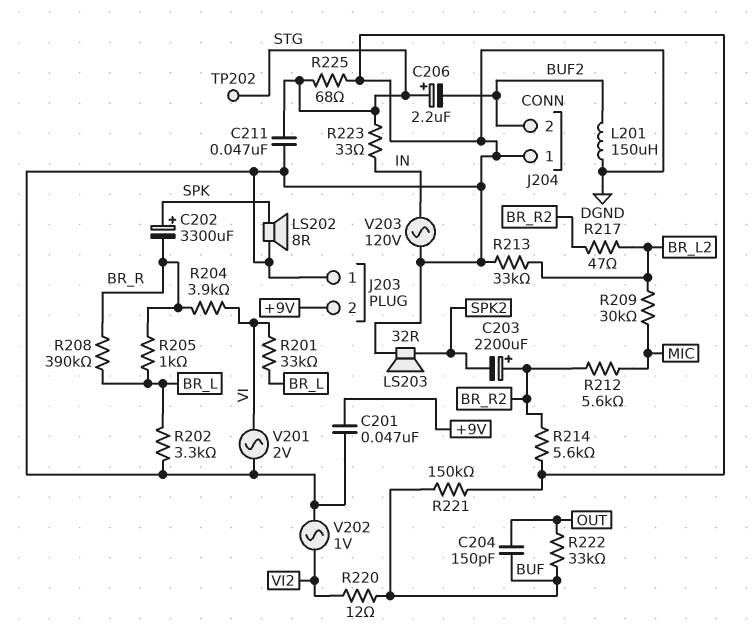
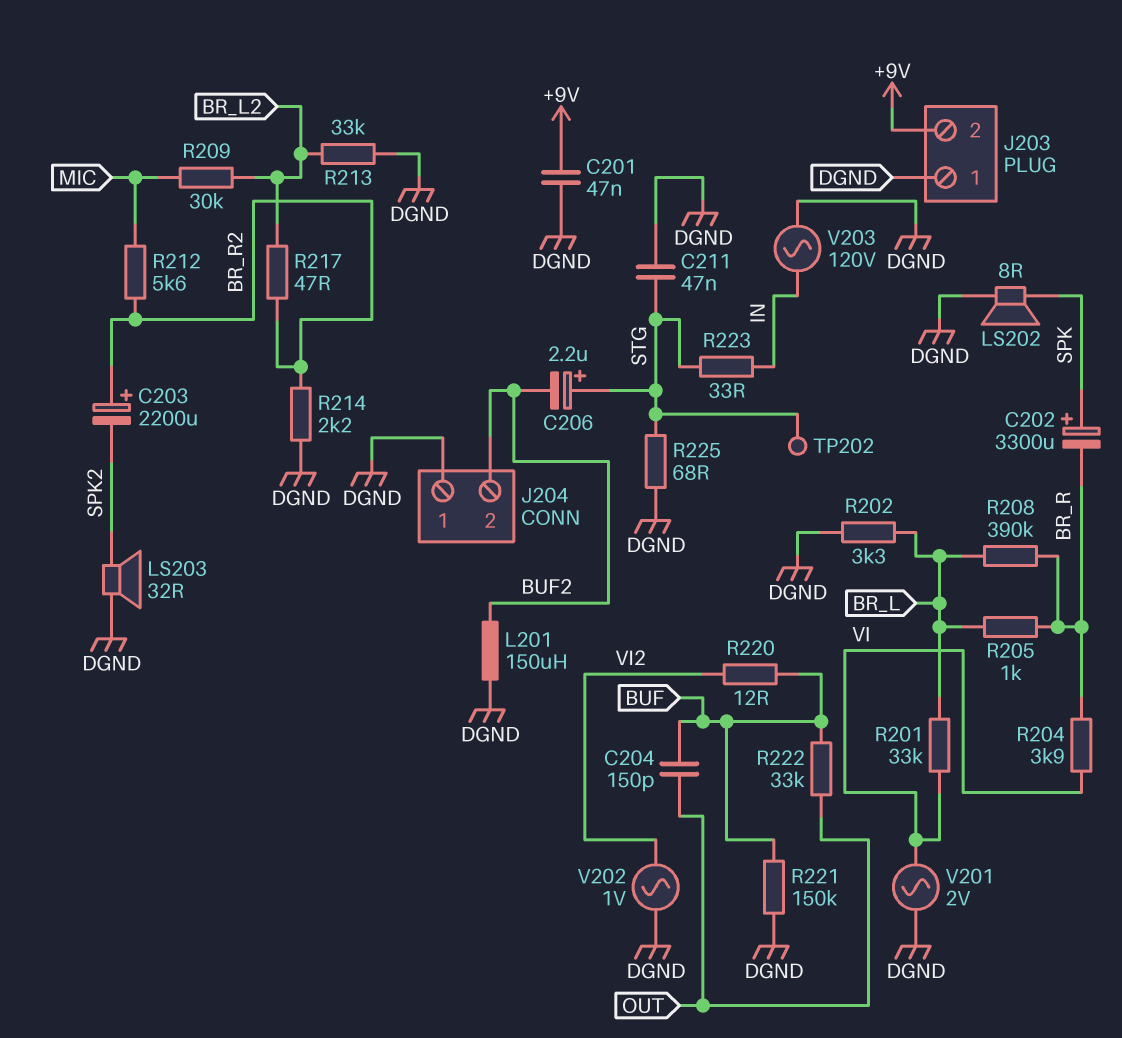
R214: 5.6k (BR_R2, DGND) -> 2.2k (BR_R2, DGND)

